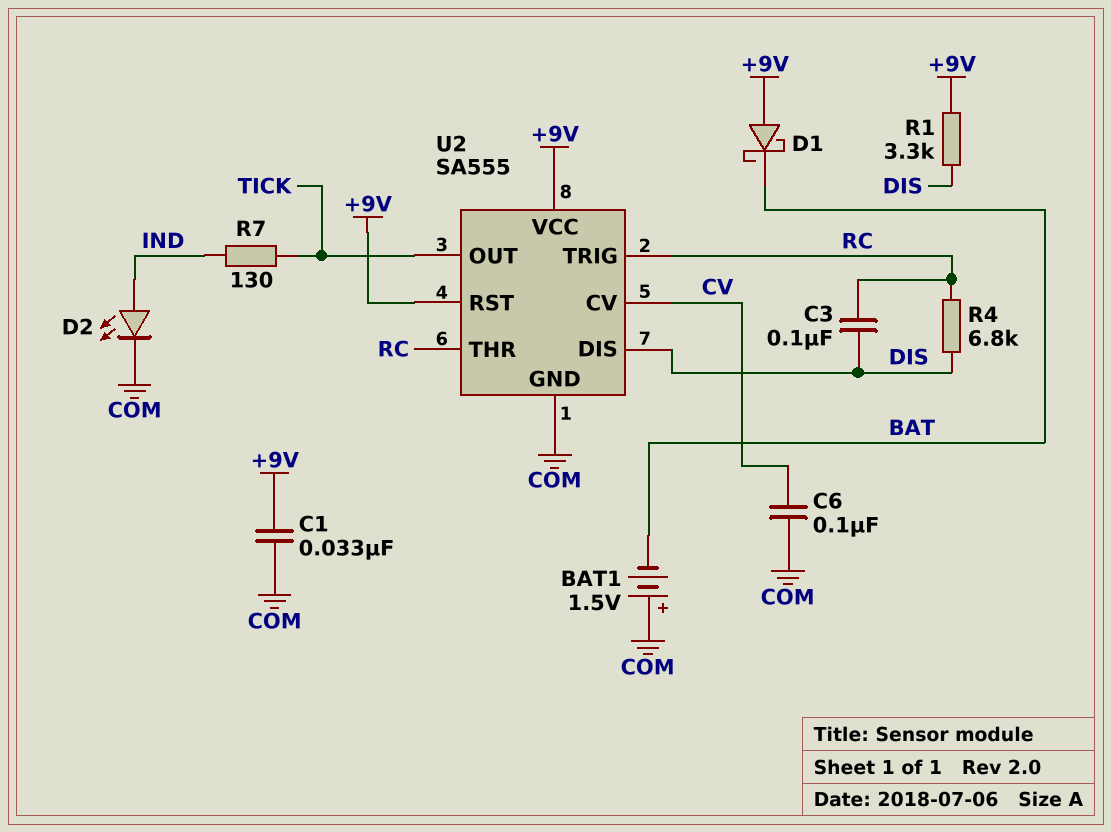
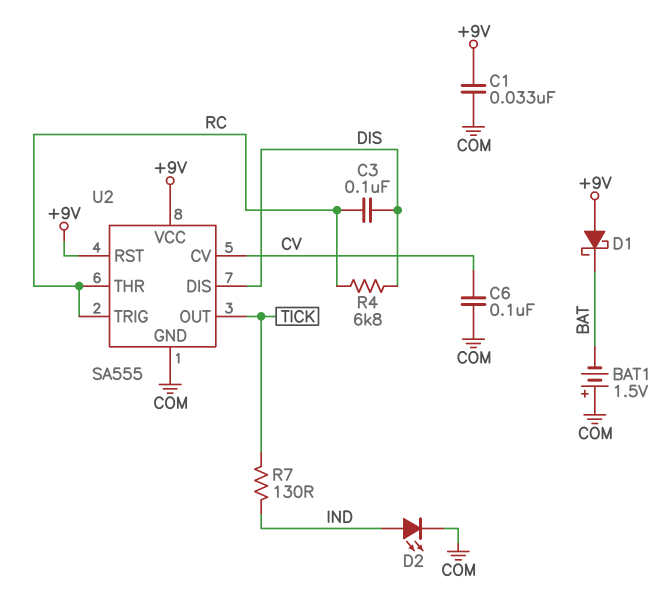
R1: 3.3k (+9V, DIS) -> none

